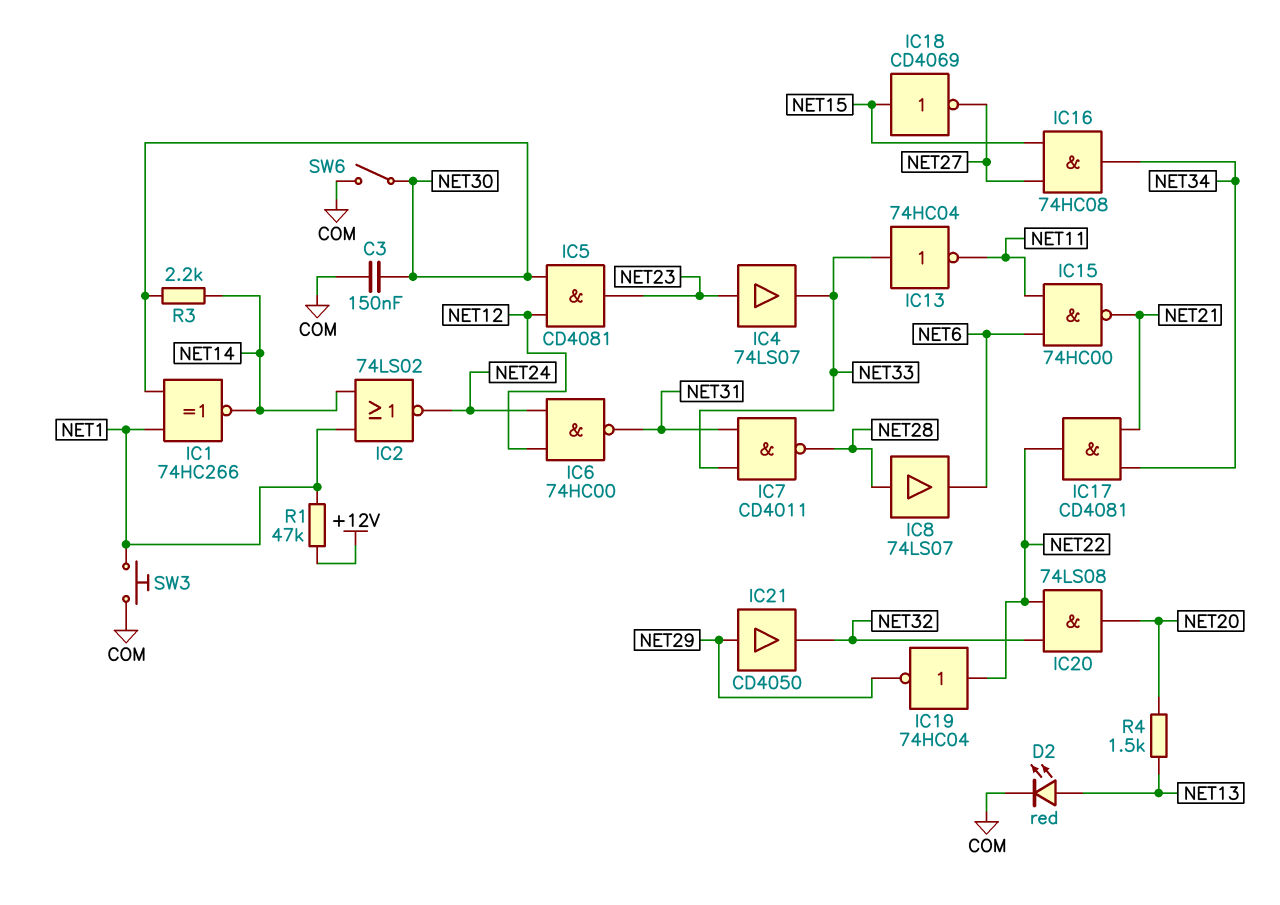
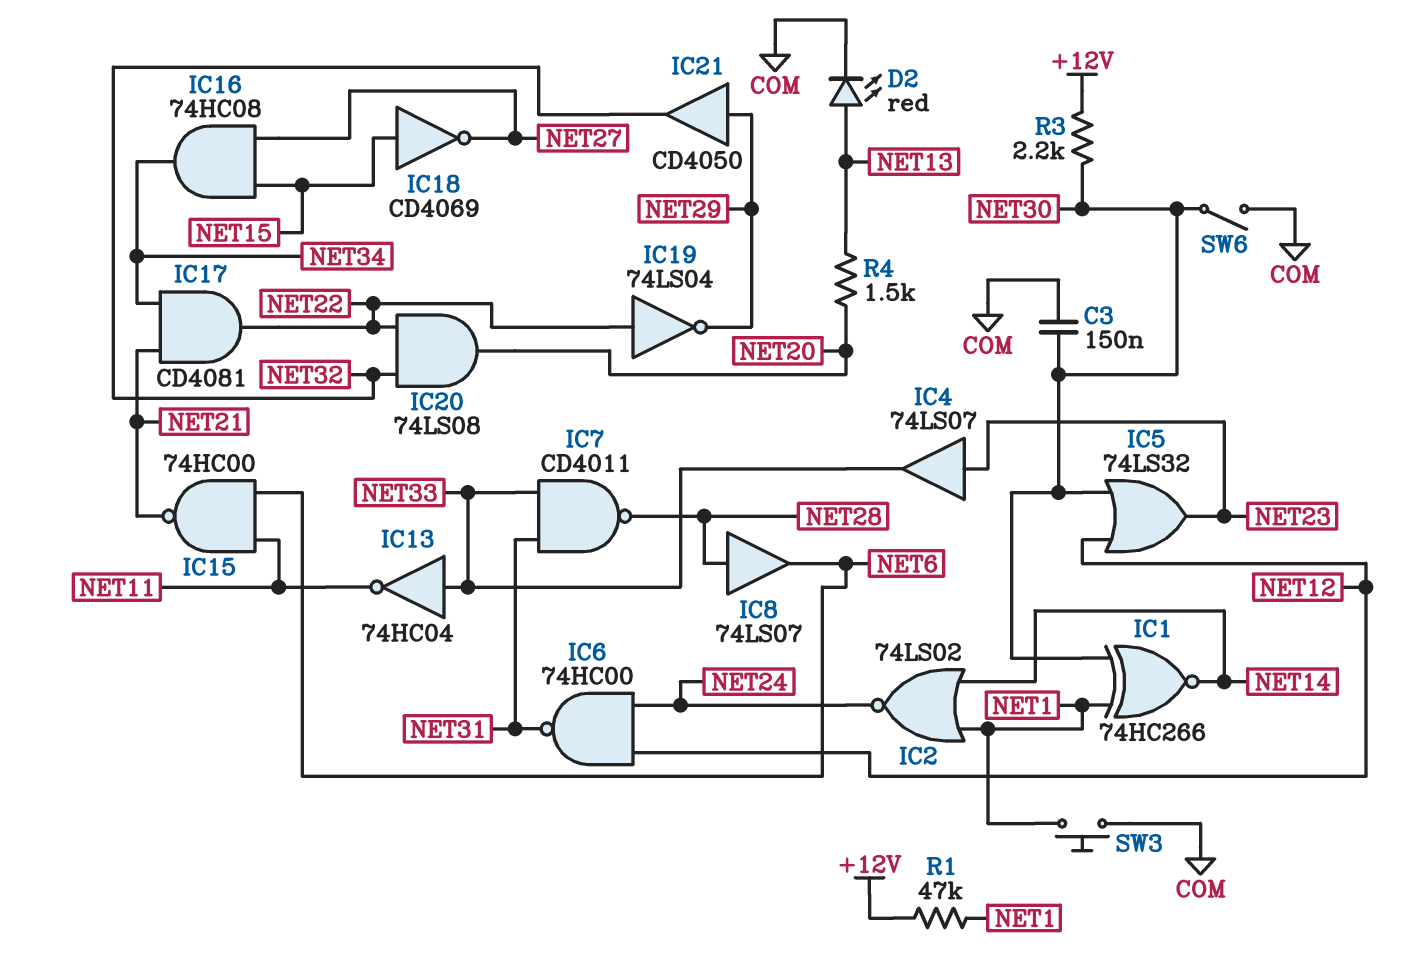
IC5: AND CD4081 (in NET12, in NET30, out NET23) -> OR 74LS32 (in NET12, in NET30, out NET23)
IC19: NOT 74HC04 (in NET22, out NET29) -> NOT 74LS04 (in NET22, out NET29)
R3: 2.2k (NET14, NET30) -> 2.2k (+12V, NET30)

